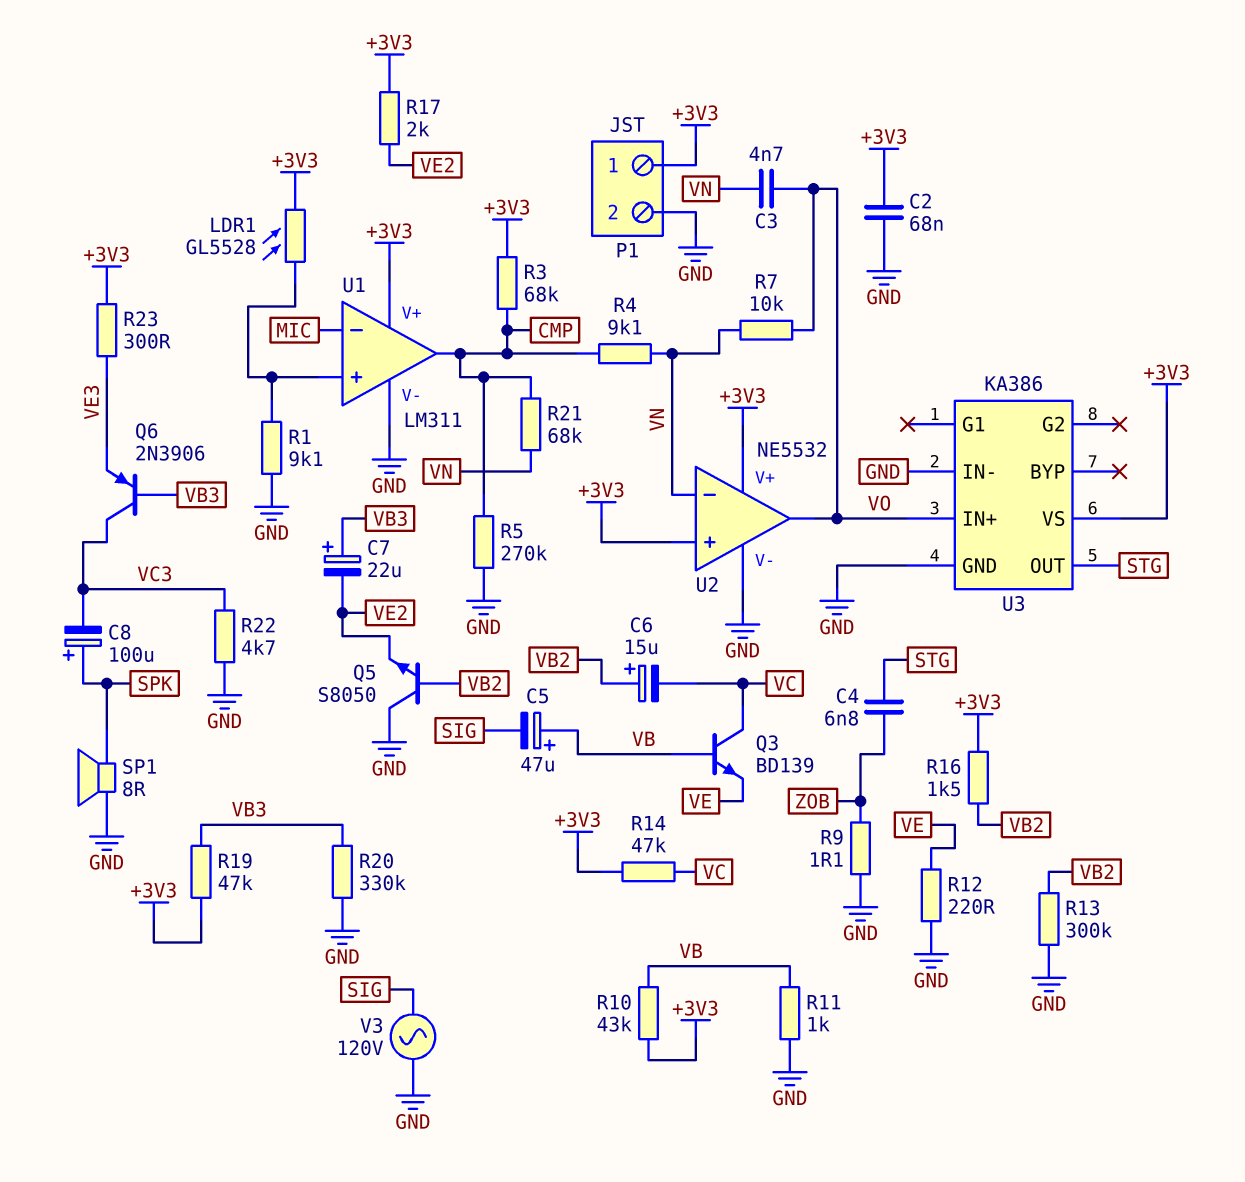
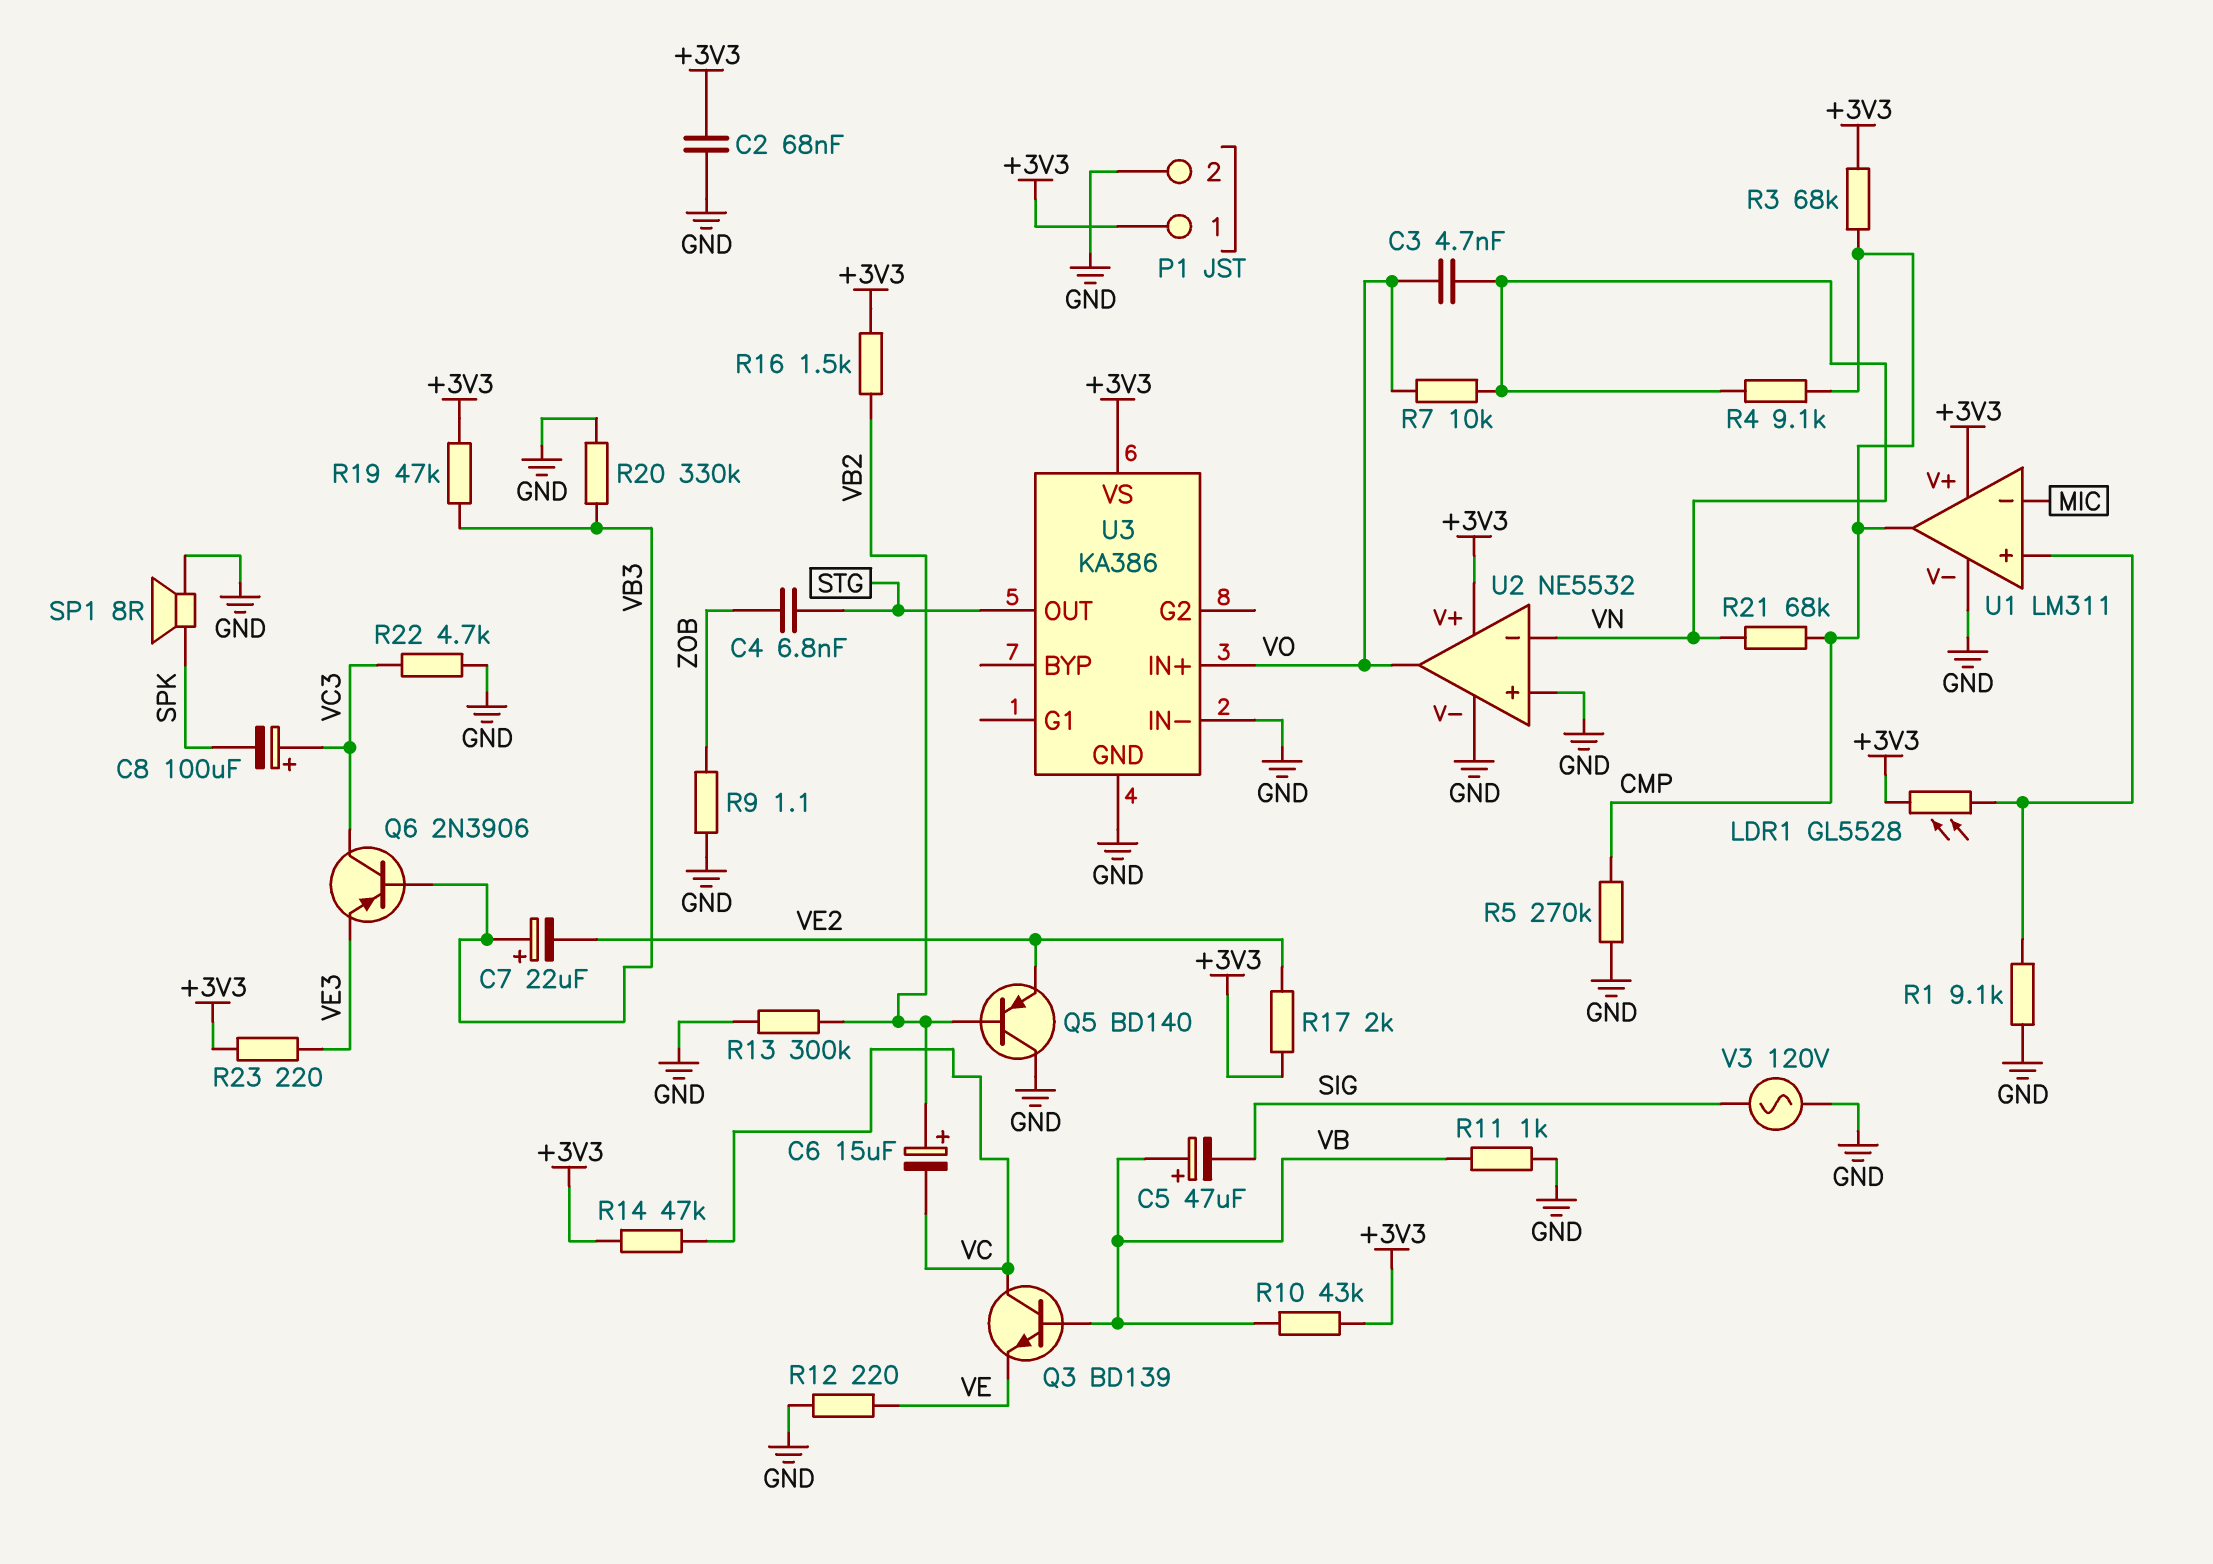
C8: 100uF (plus SPK, minus VC3) -> 100uF (plus VC3, minus SPK)
Q5: NPN S8050 (B VB2, C GND, E VE2) -> PNP BD140 (B VB2, C GND, E VE2)
R23: 300 (+3V3, VE3) -> 220 (+3V3, VE3)
U2 pin in+: +3V3 -> GND

